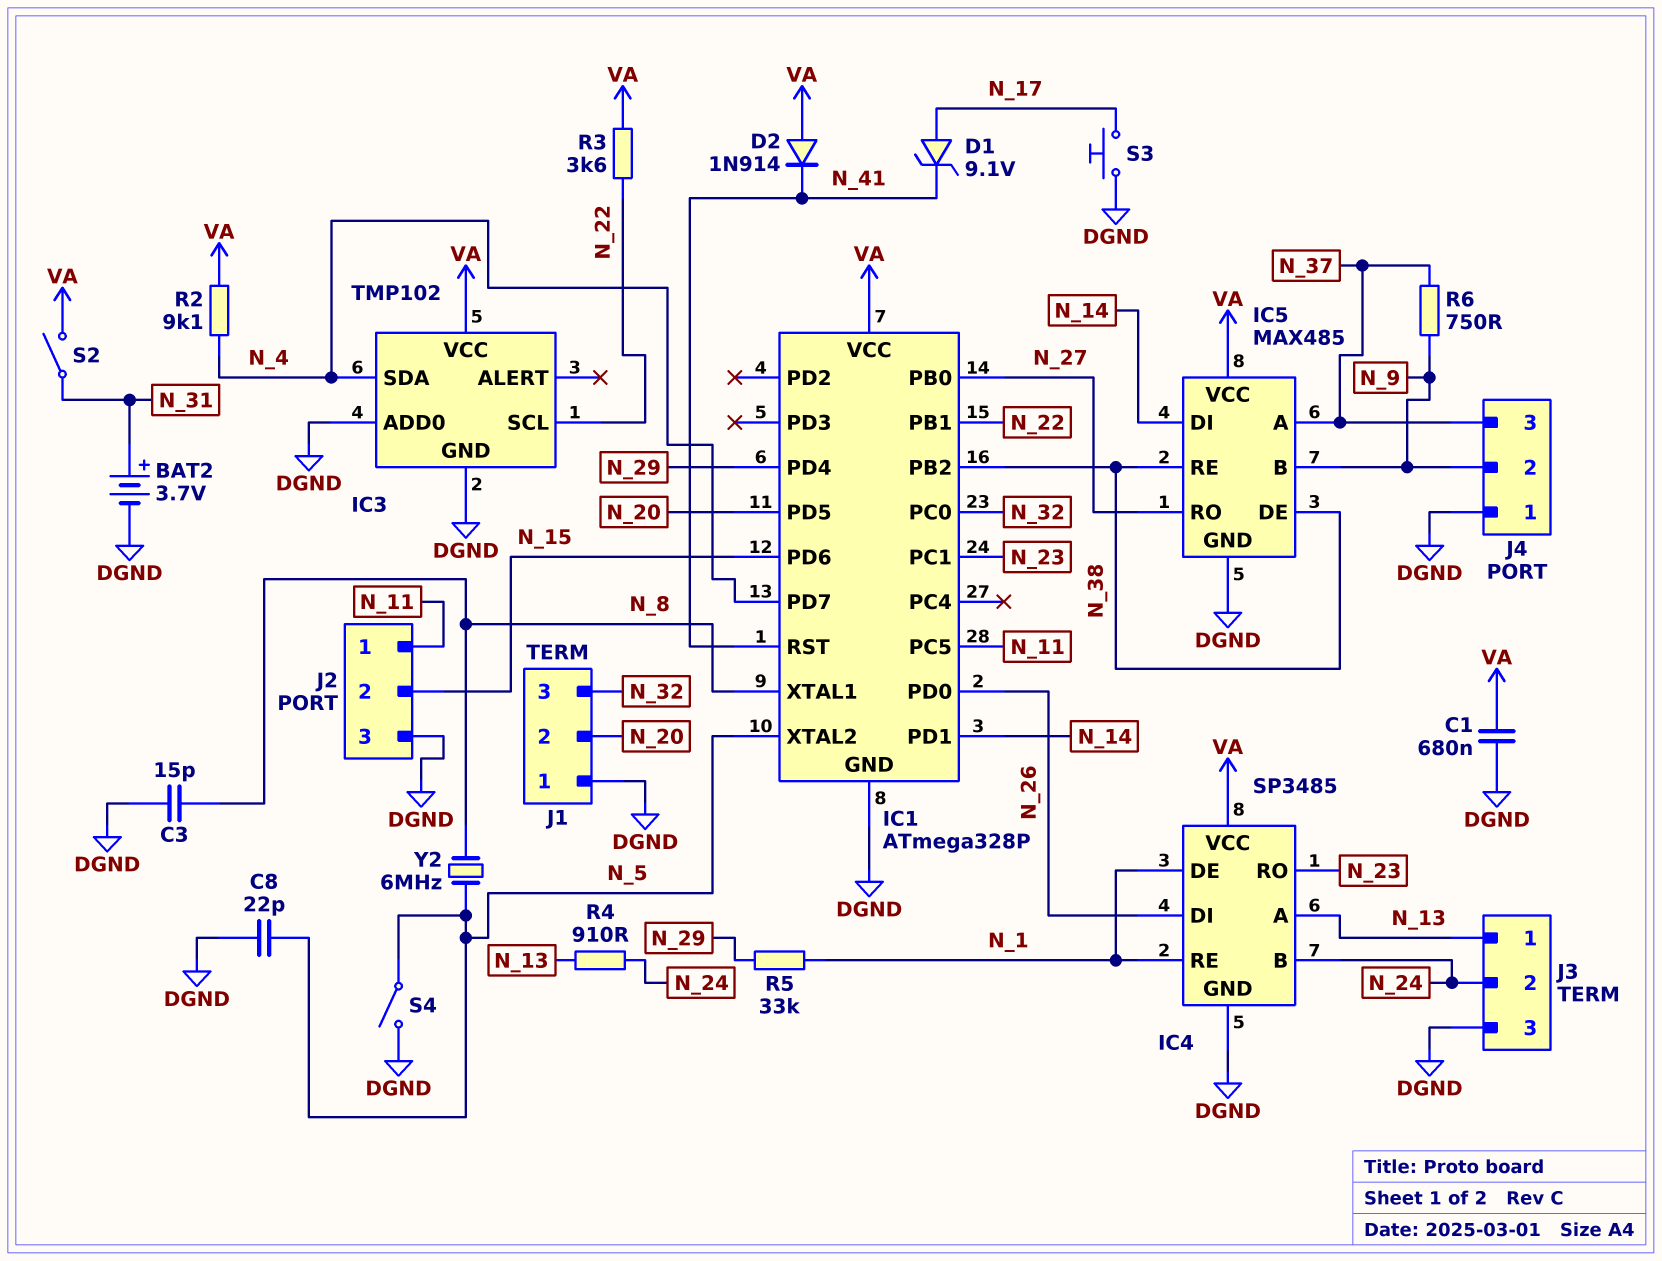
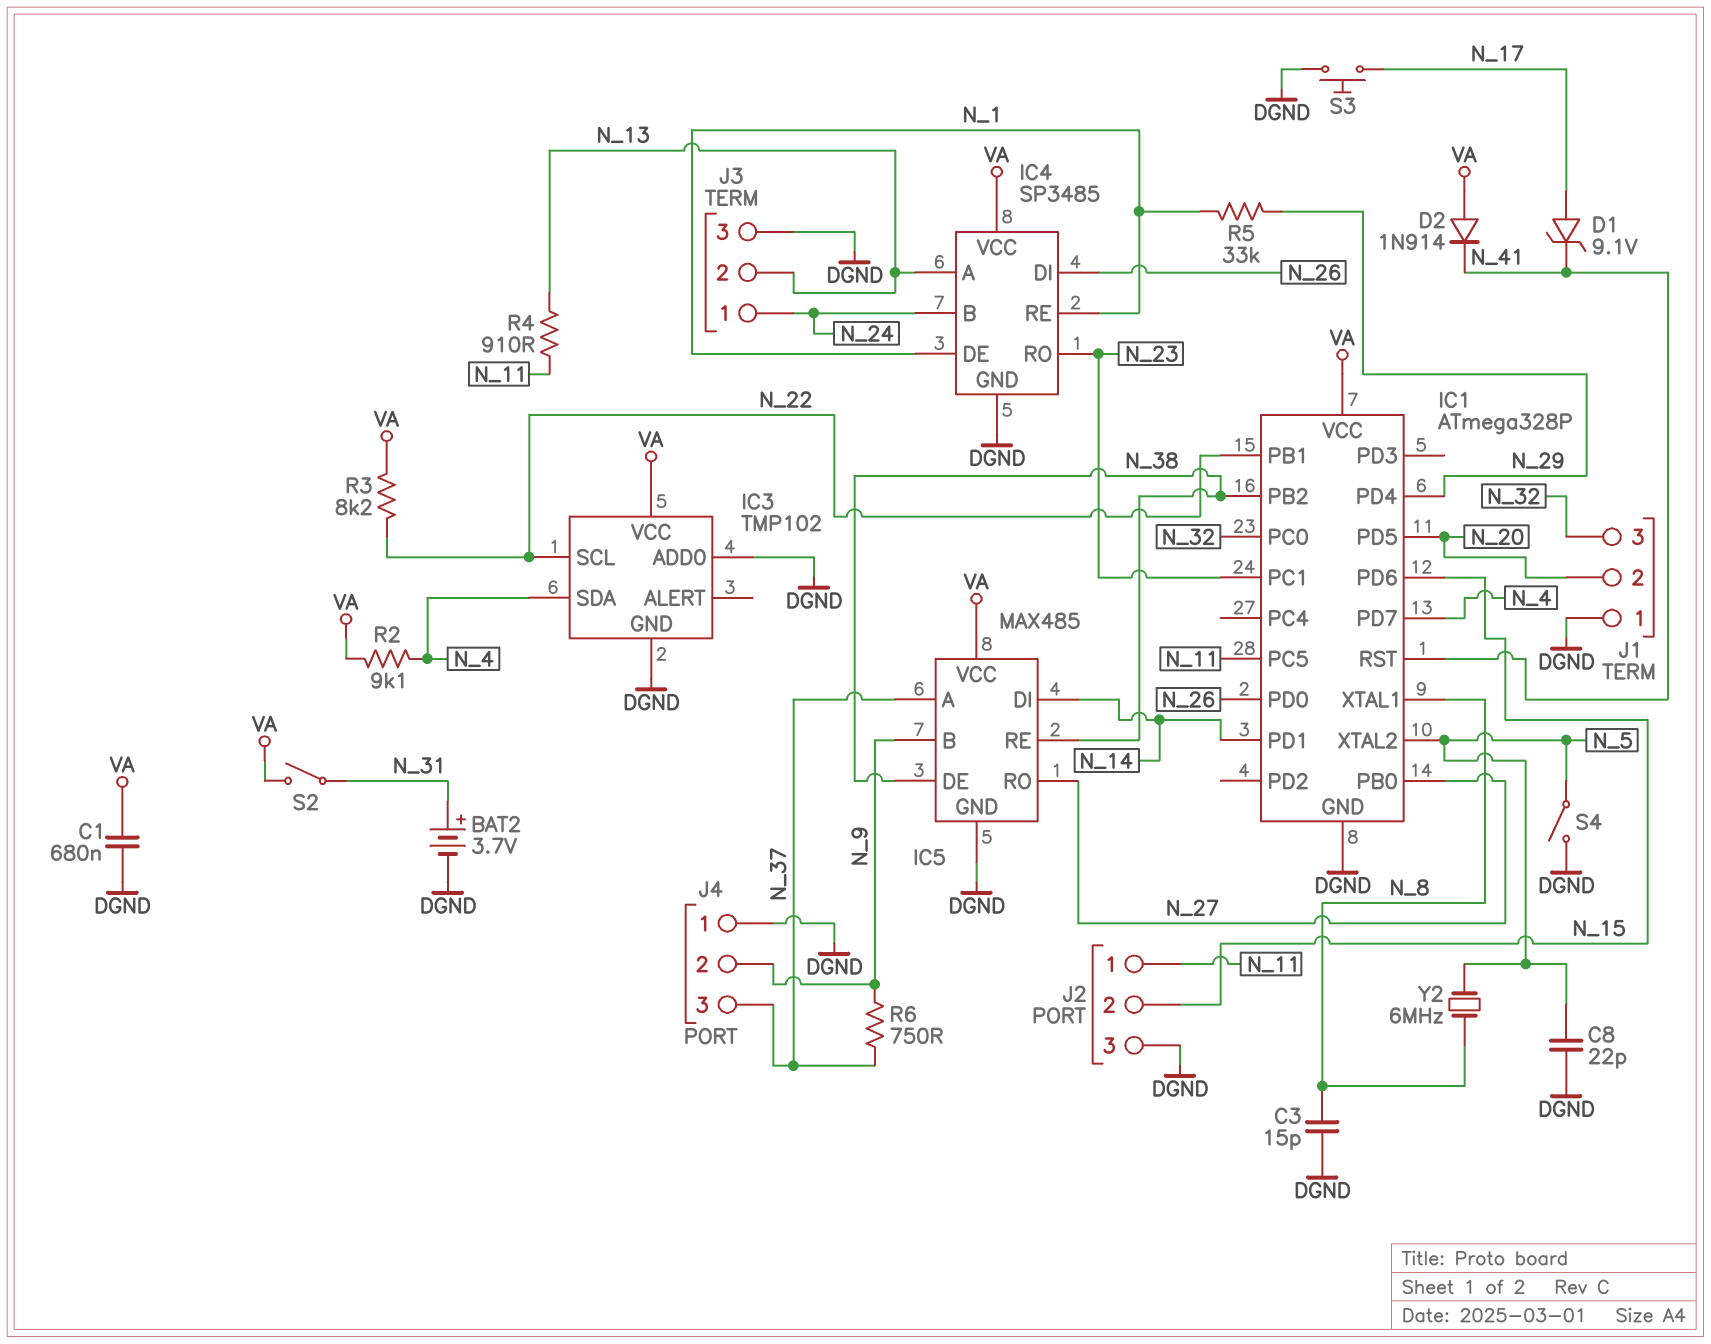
J3 pin 1: N_13 -> N_24
J3 pin 2: N_24 -> N_13
R3: 3.6k (N_22, VA) -> 8.2k (N_22, VA)
R4: 910 (N_13, N_24) -> 910 (N_11, N_13)

